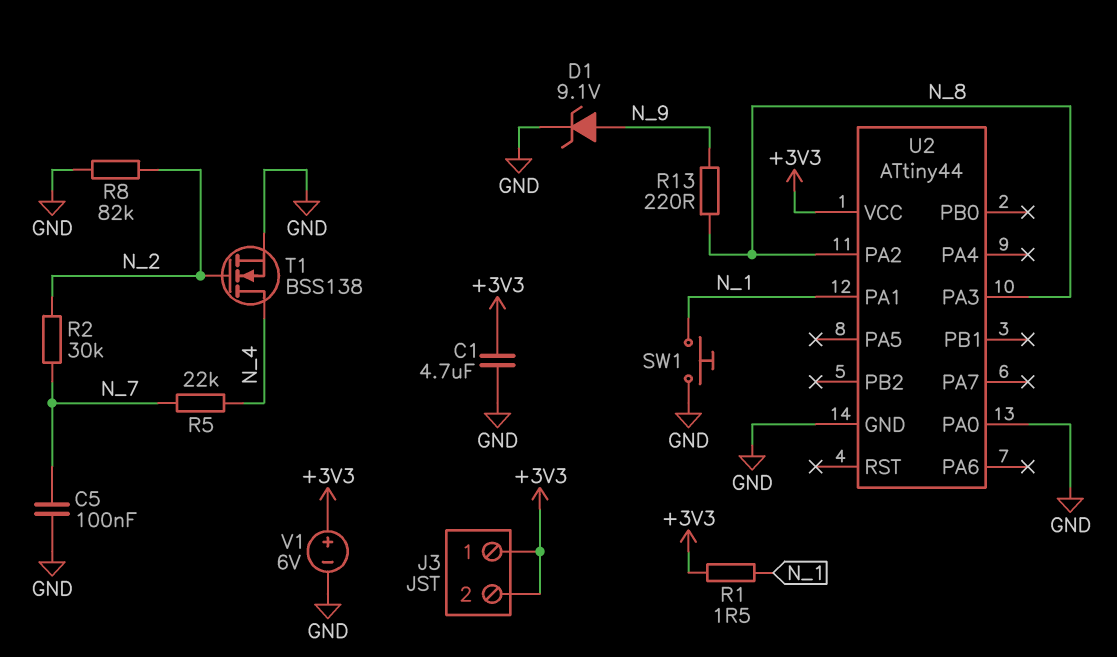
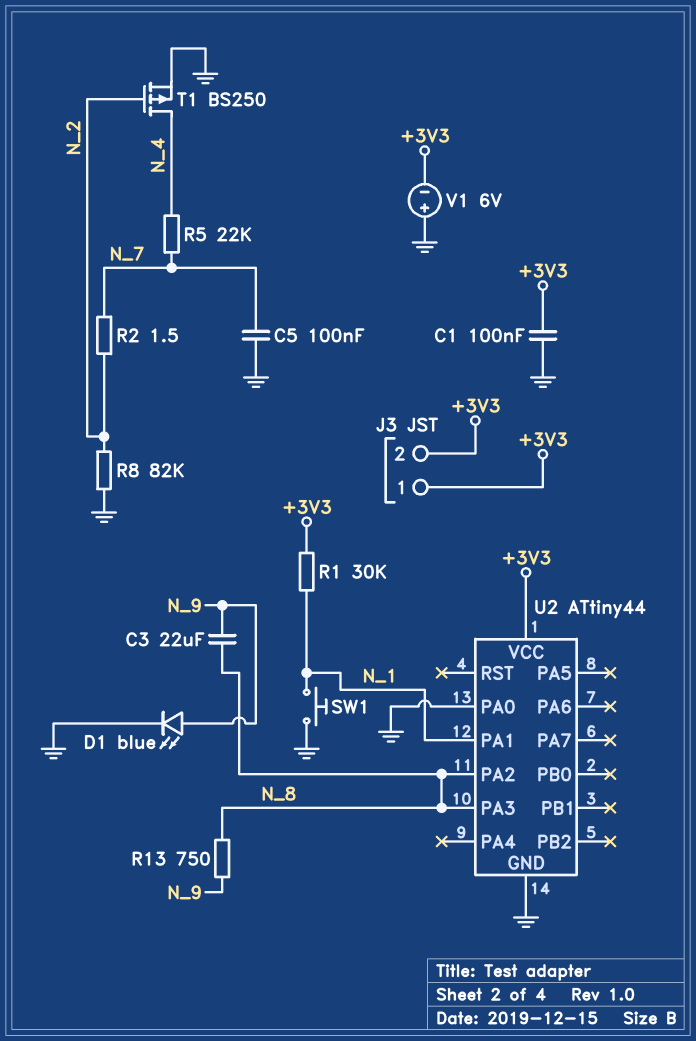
C1: 4.7uF (+3V3, GND) -> 100nF (+3V3, GND)
C3: none -> 22uF (N_8, N_9)
D1: zener 9.1V (A N_9, K GND) -> LED blue (A N_9, K GND)
R1: 1.5 (+3V3, N_1) -> 30k (+3V3, N_1)
R2: 30k (N_2, N_7) -> 1.5 (N_2, N_7)
R13: 220 (N_8, N_9) -> 750 (N_8, N_9)
T1: NMOS BSS138 (G N_2, D N_4, S GND) -> PMOS BS250 (G N_2, D N_4, S GND)
V1: 6V (plus +3V3, minus GND) -> 6V (plus GND, minus +3V3)

